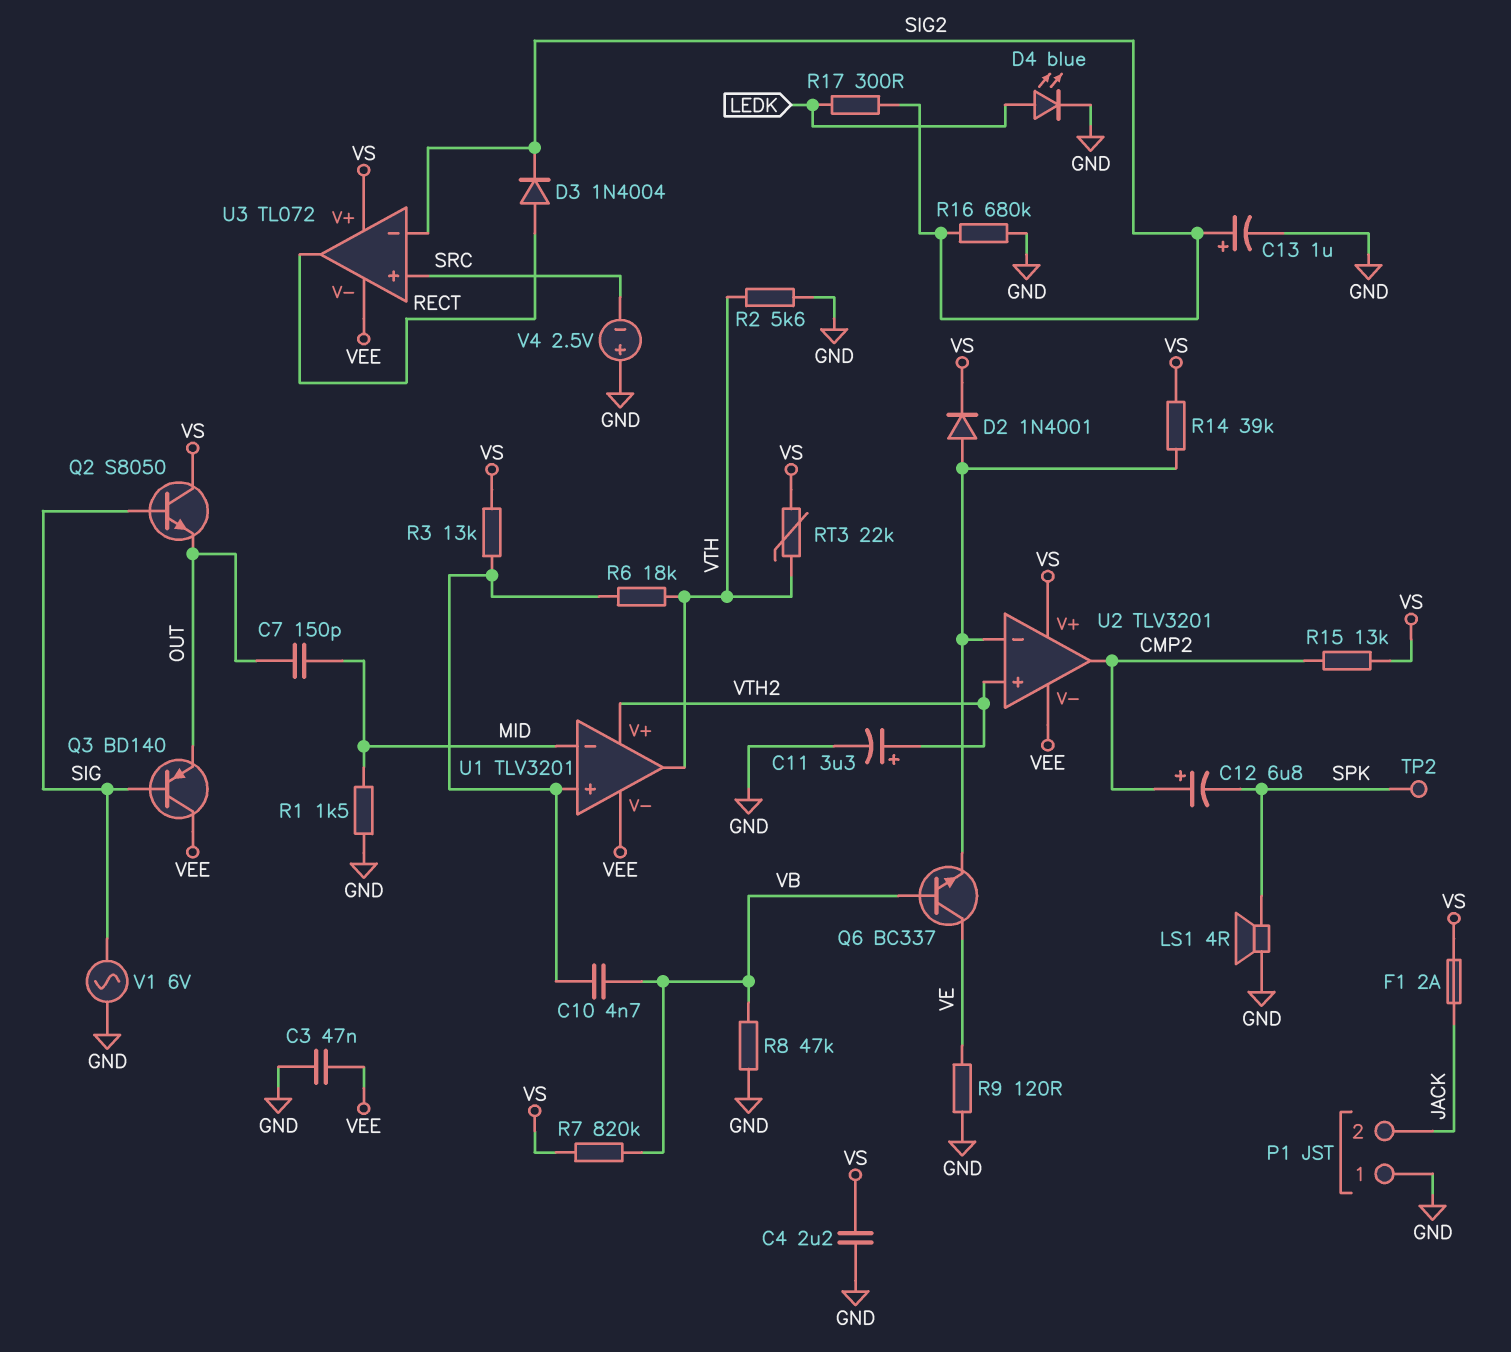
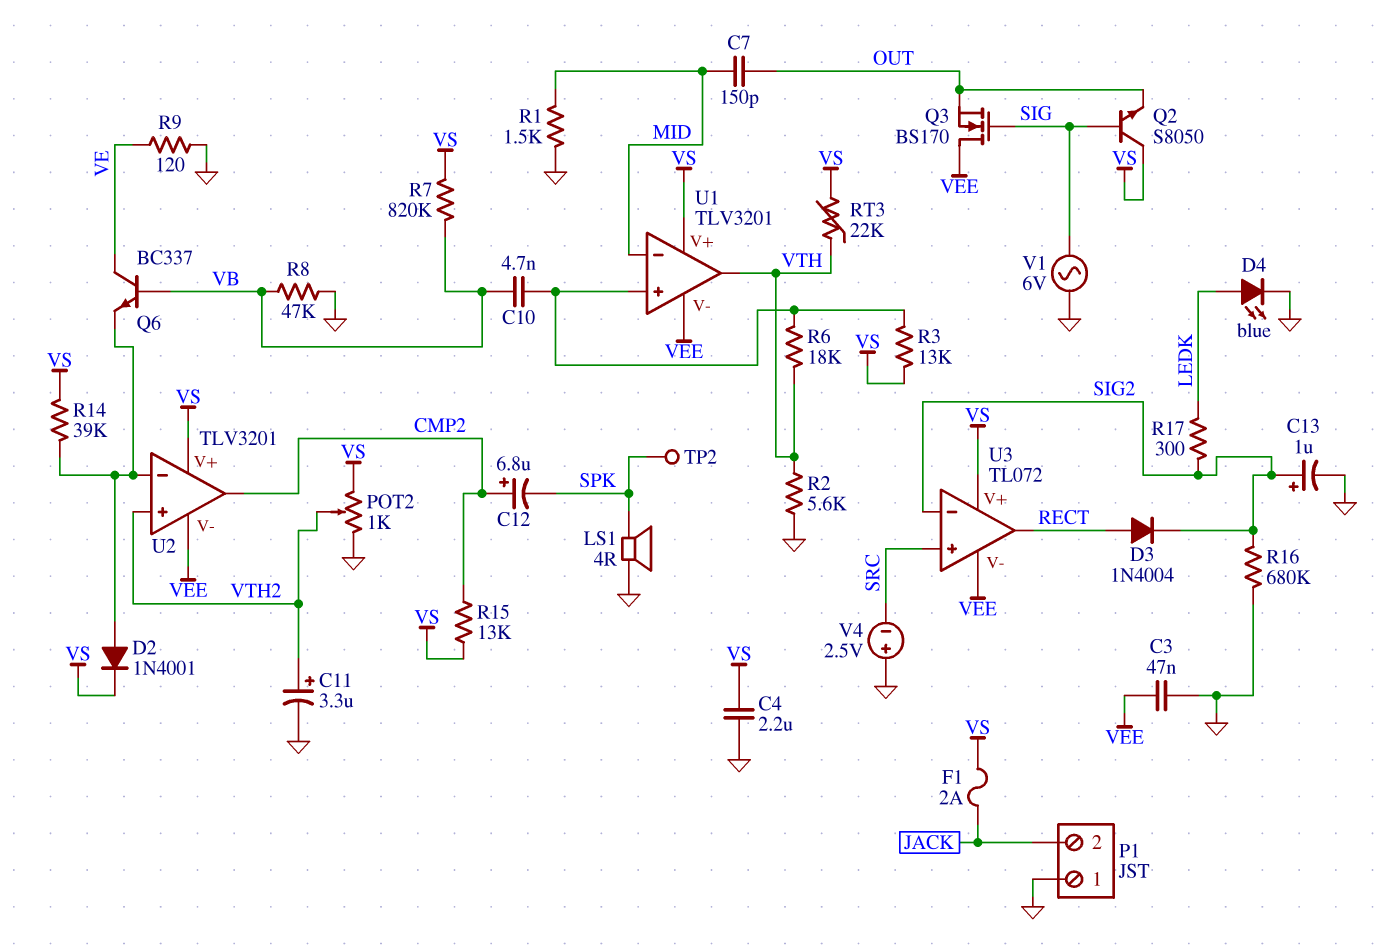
POT2: none -> 1k (GND, VS, wiper VTH2)
Q3: PNP BD140 (B SIG, C VEE, E OUT) -> NMOS BS170 (G SIG, D VEE, S OUT)
U1 pin V+: VTH2 -> VS

